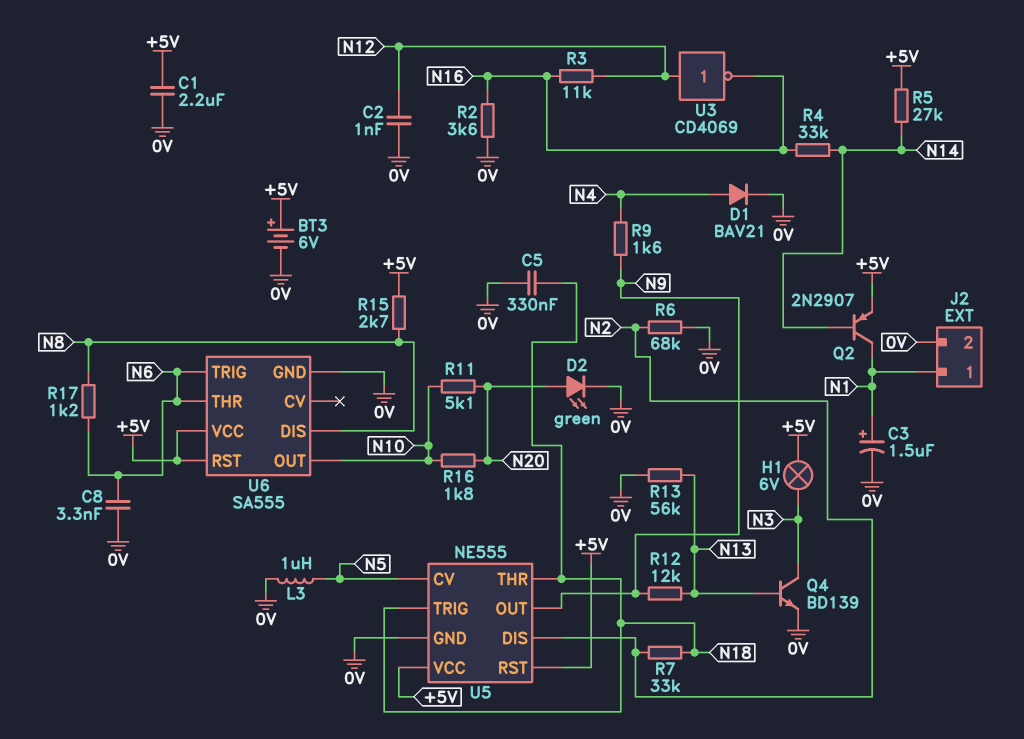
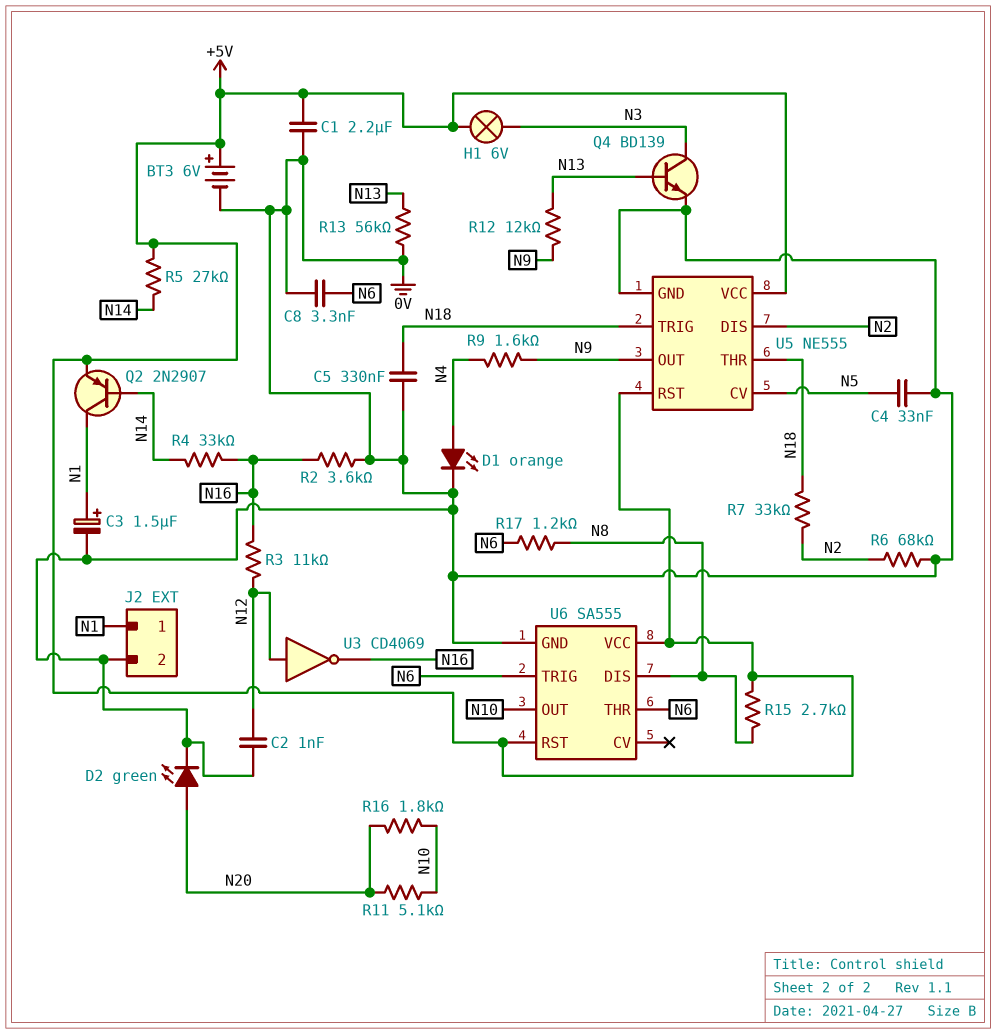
C4: none -> 33nF (0V, N5)
D1: diode BAV21 (A N4, K 0V) -> LED orange (A N4, K 0V)
L3: 1uH (0V, N5) -> none

